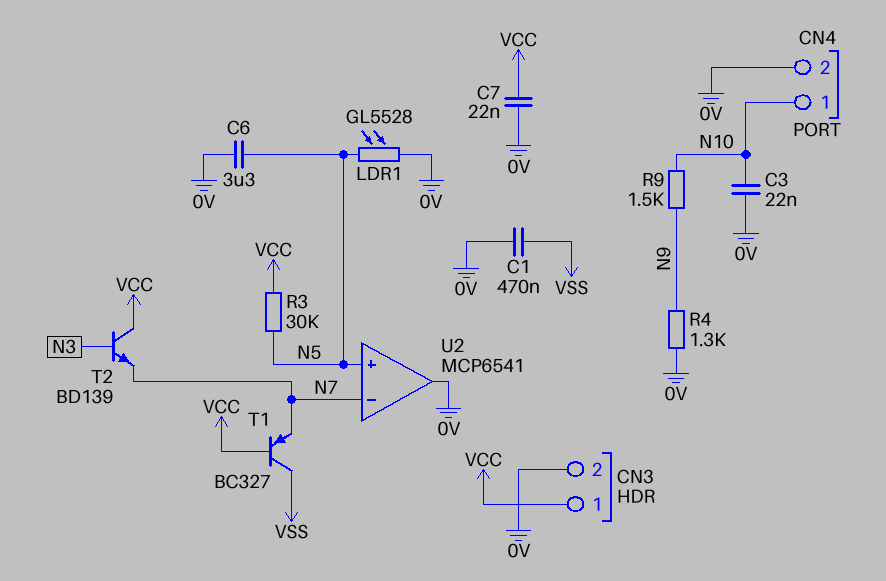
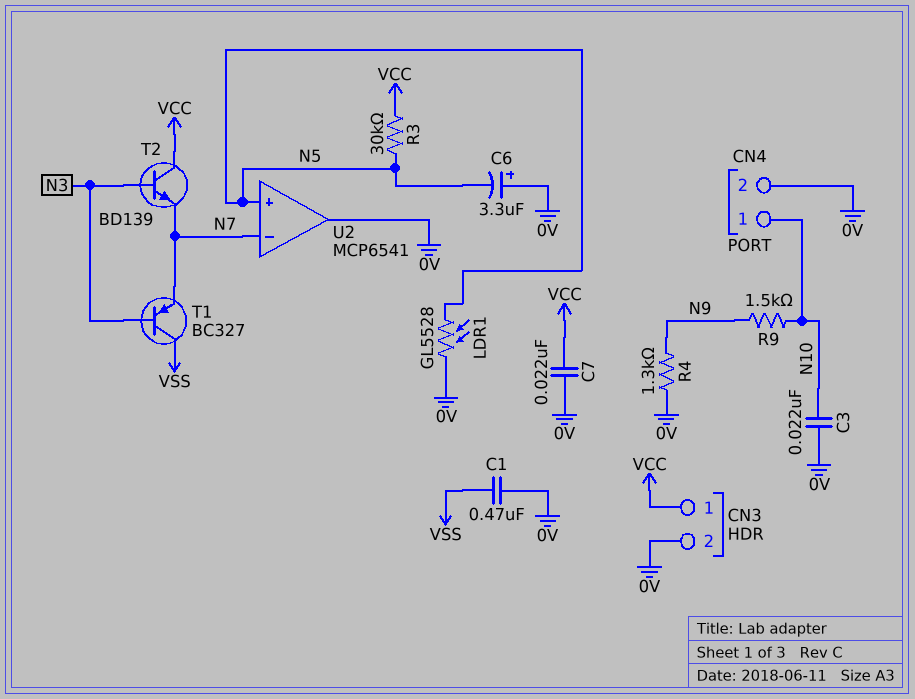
C6: 3.3uF (0V, N5) -> 3.3uF (plus 0V, minus N5)
T1: PNP BC327 (B VCC, C VSS, E N7) -> PNP BC327 (B N3, C VSS, E N7)

